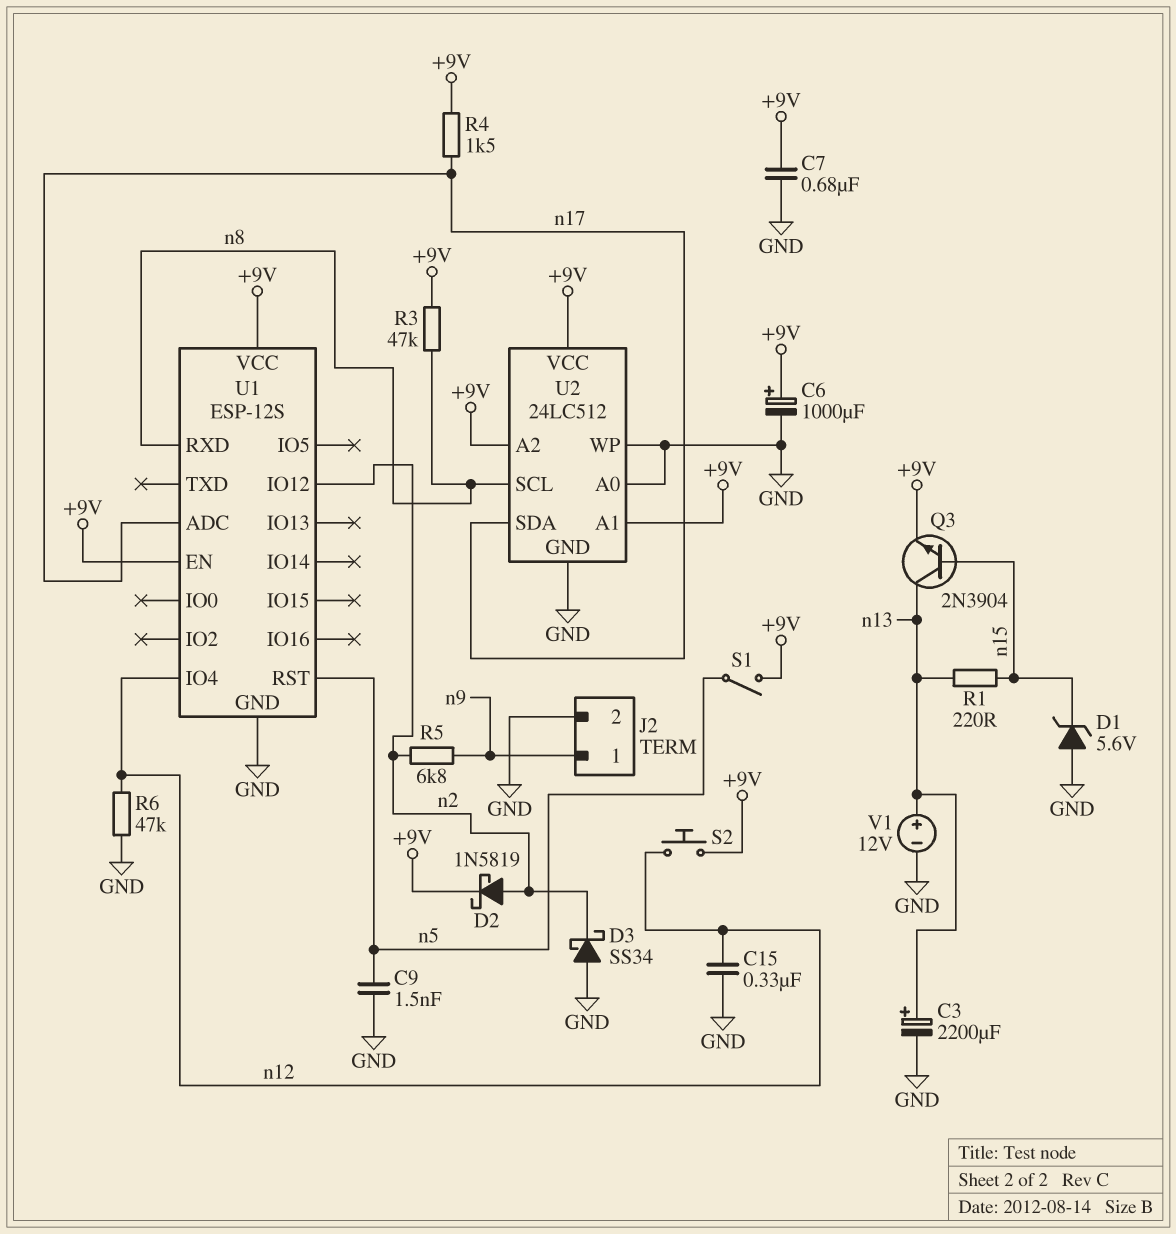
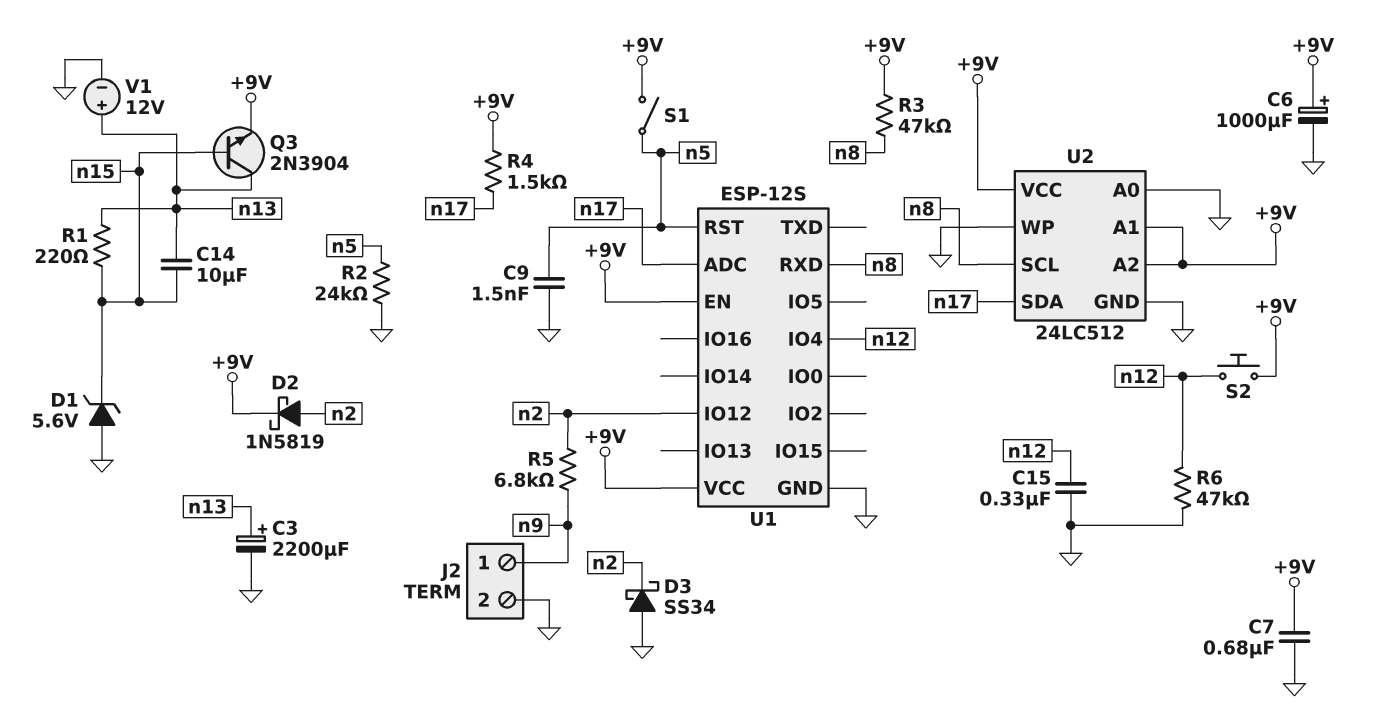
C14: none -> 10uF (n13, n15)
R2: none -> 24k (GND, n5)

